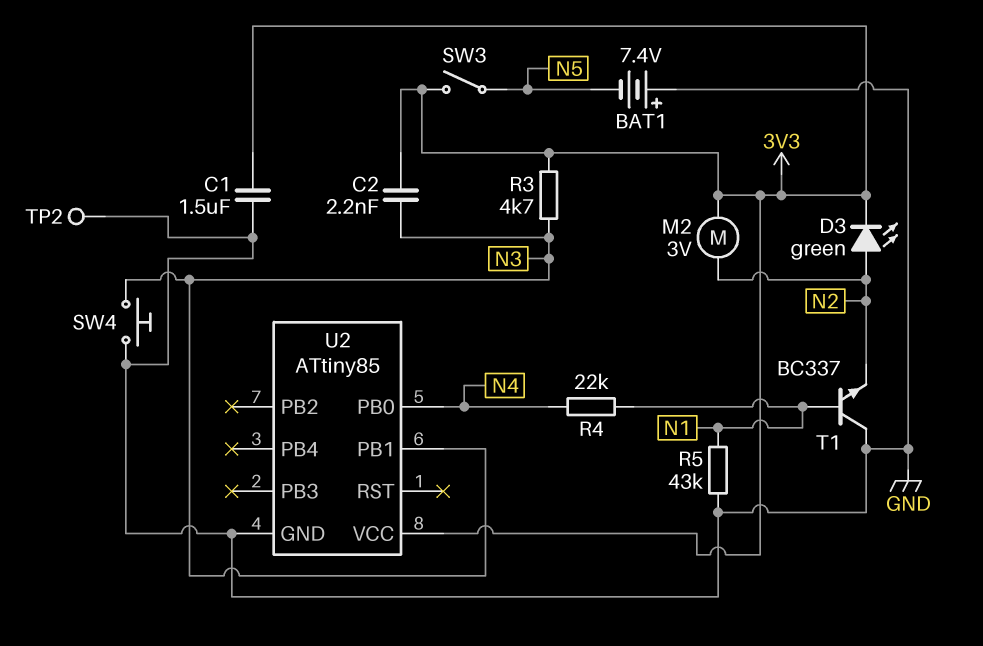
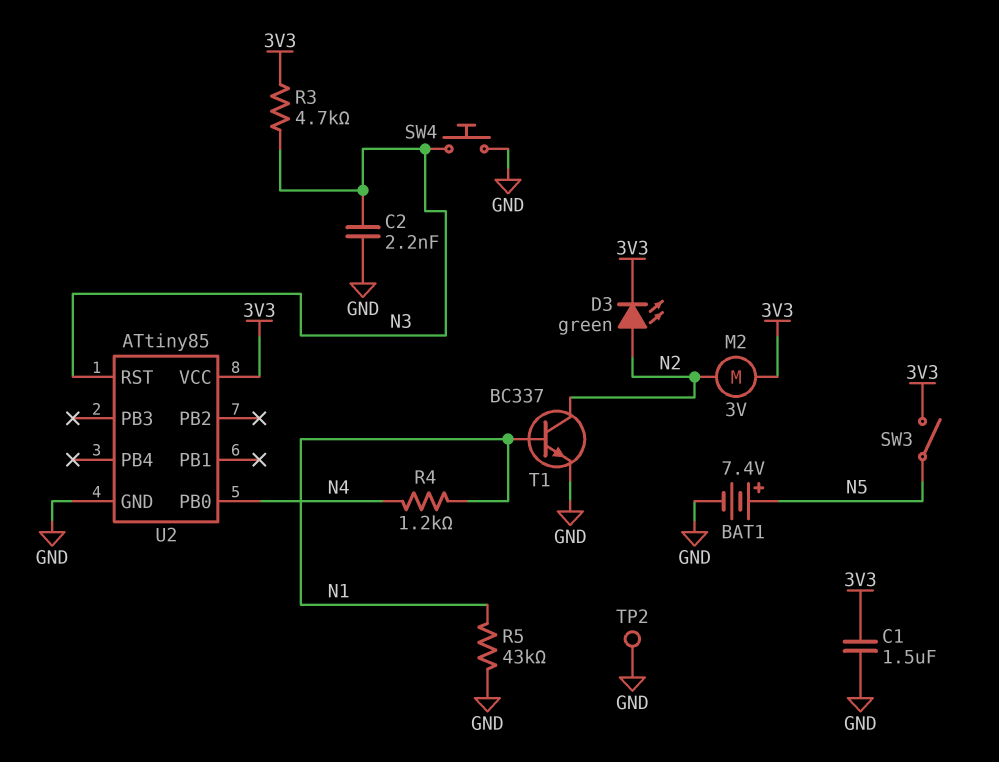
BAT1: 7.4V (plus GND, minus N5) -> 7.4V (plus N5, minus GND)
C2: 2.2nF (3V3, N3) -> 2.2nF (GND, N3)
R4: 22k (N1, N4) -> 1.2k (N1, N4)
T1: NPN BC337 (B N1, C GND, E N2) -> NPN BC337 (B N1, C N2, E GND)
U2 pin PB1: N3 -> none
U2 pin RST: none -> N3

